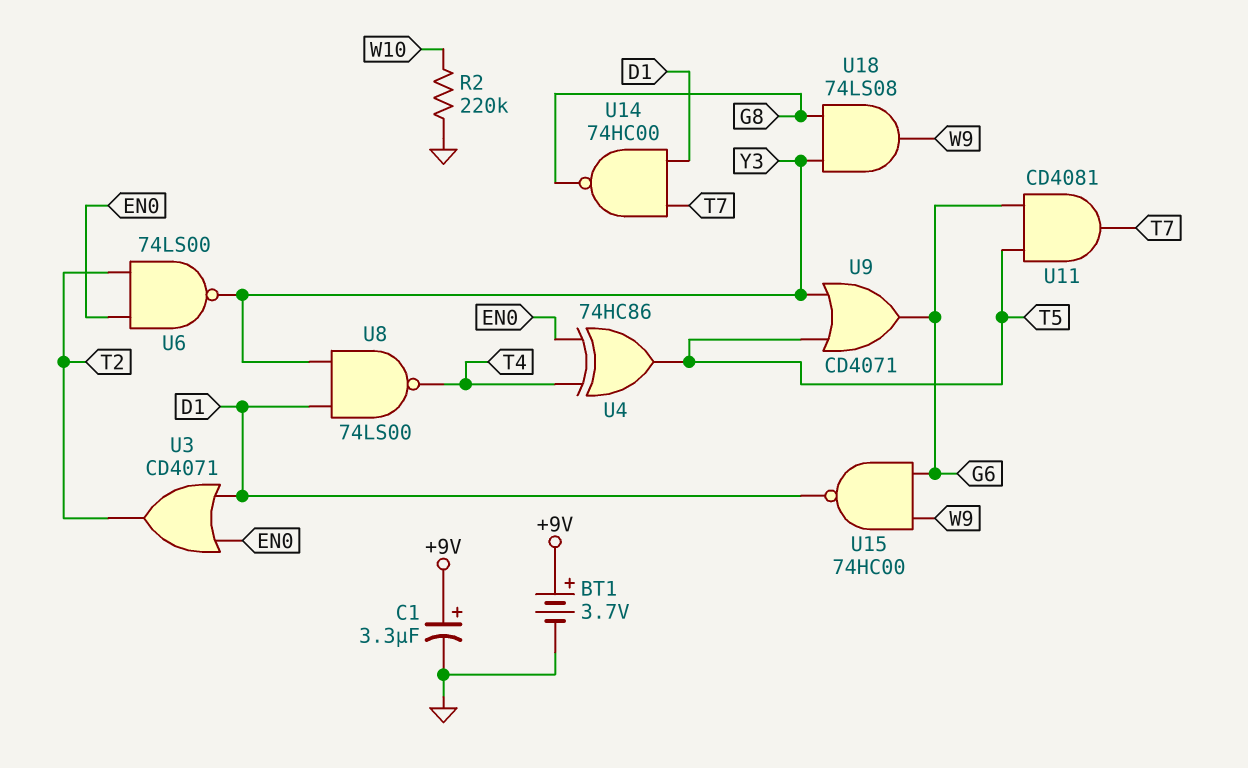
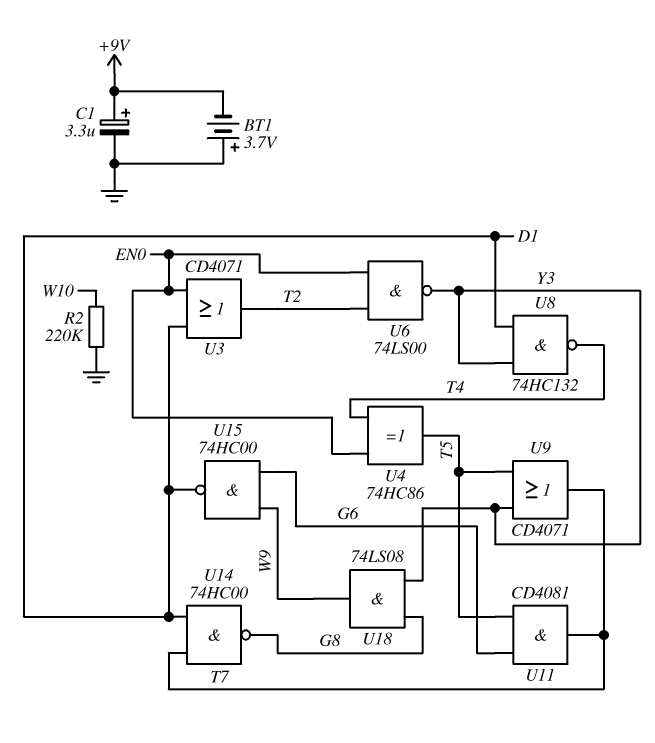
BT1: 3.7V (plus +9V, minus GND) -> 3.7V (plus GND, minus +9V)
U8: NAND 74LS00 (in D1, in Y3, out T4) -> NAND 74HC132 (in D1, in Y3, out T4)
U9: OR CD4071 (in T5, in Y3, out G6) -> OR CD4071 (in T5, in Y3, out T7)

